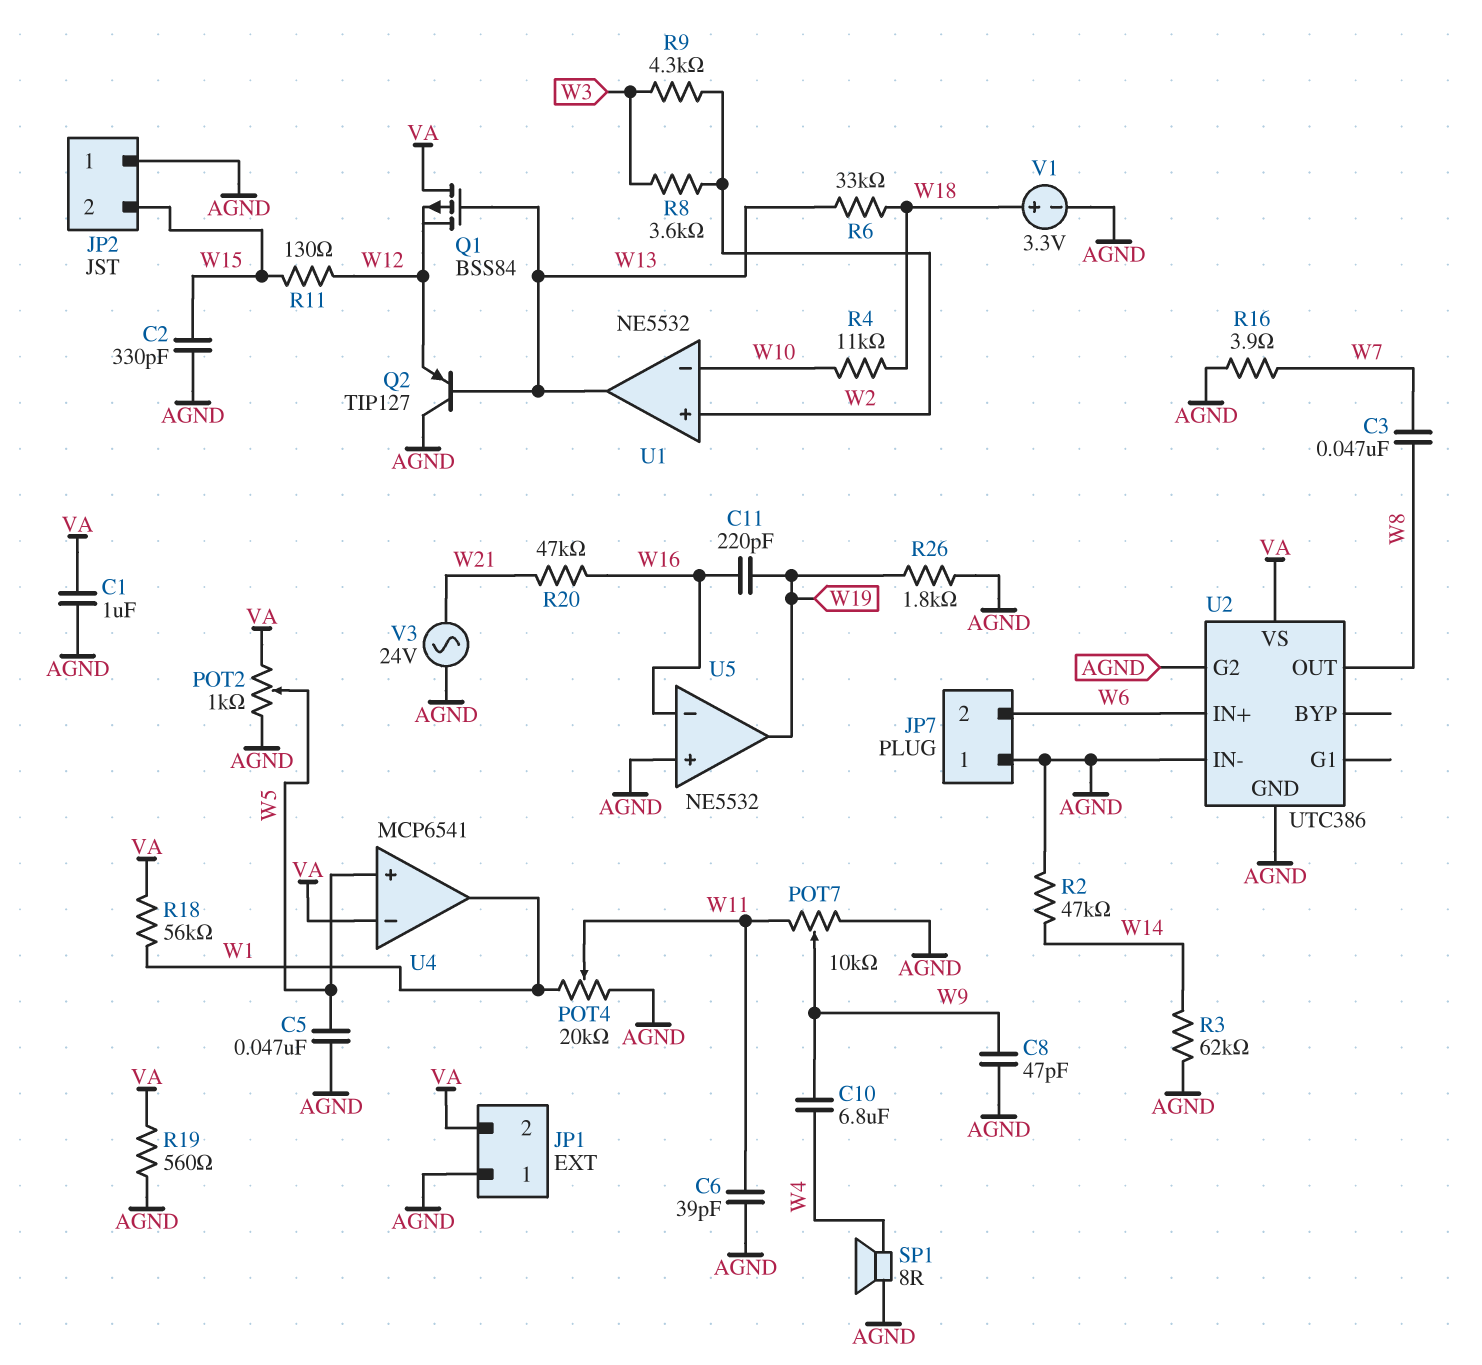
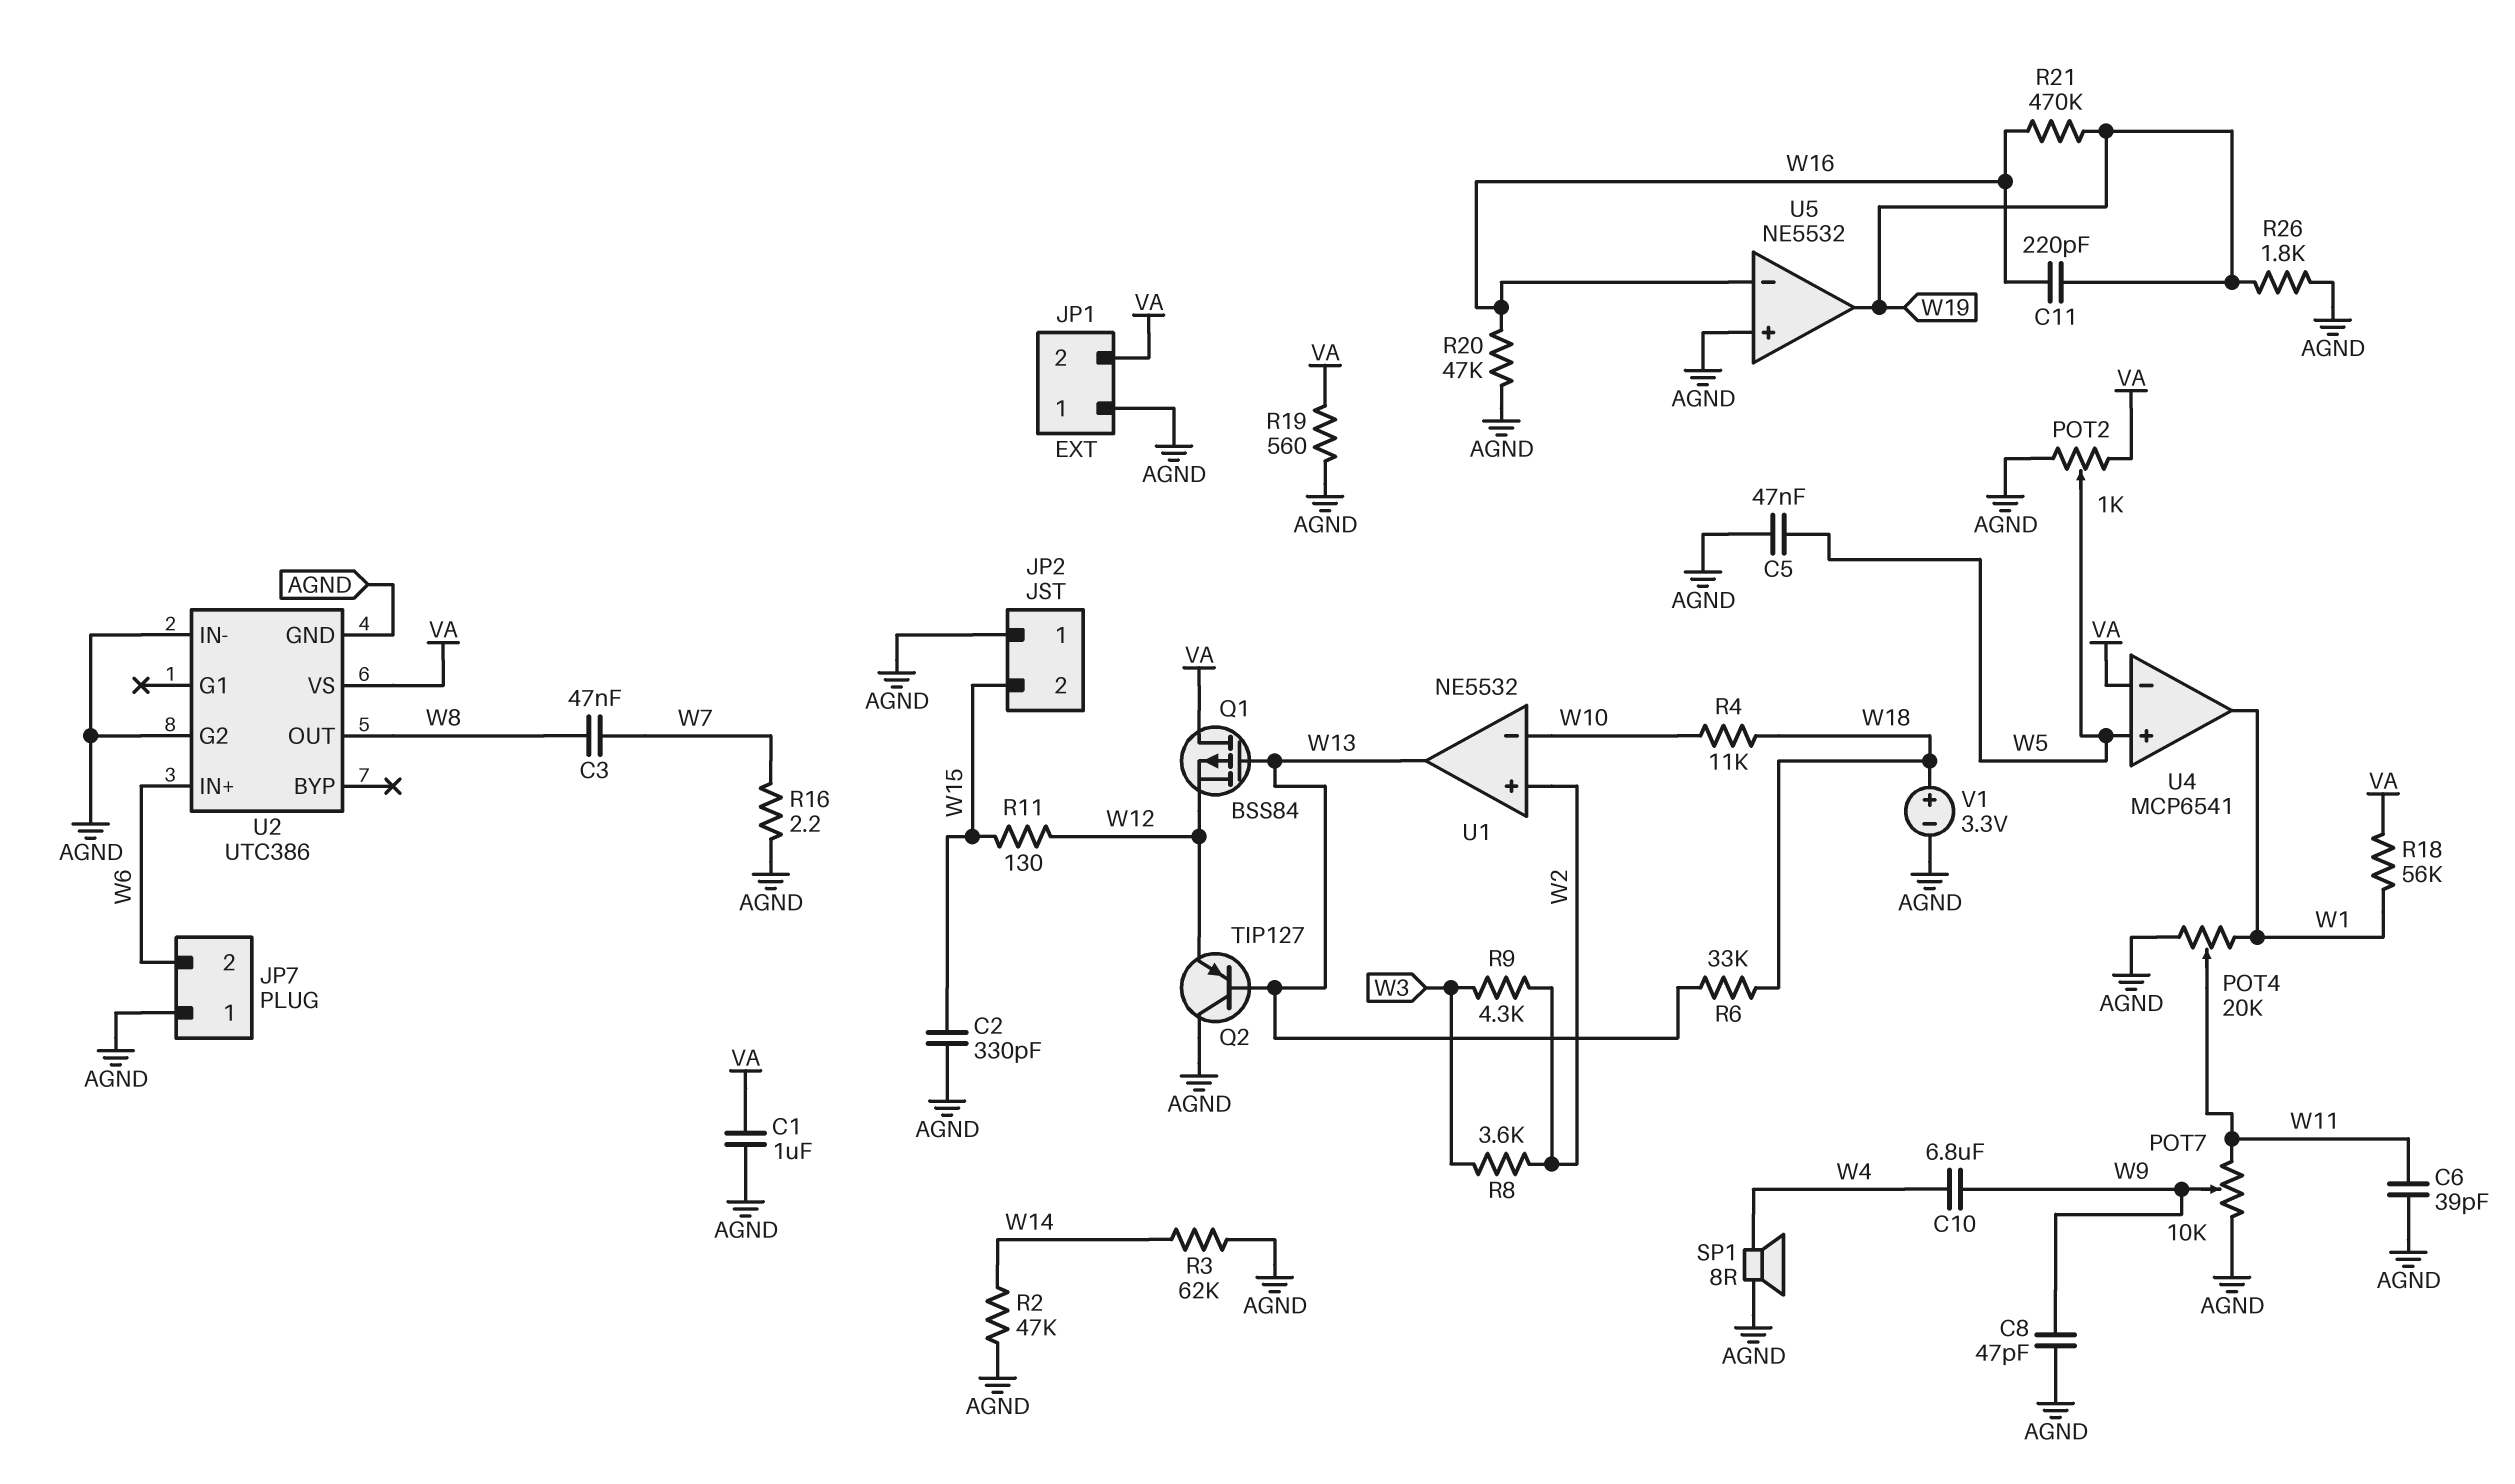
R16: 3.9 (AGND, W7) -> 2.2 (AGND, W7)
R20: 47k (W16, W21) -> 47k (AGND, W16)
R21: none -> 470k (W16, W19)
V3: AC 24V (AGND, W21) -> none

